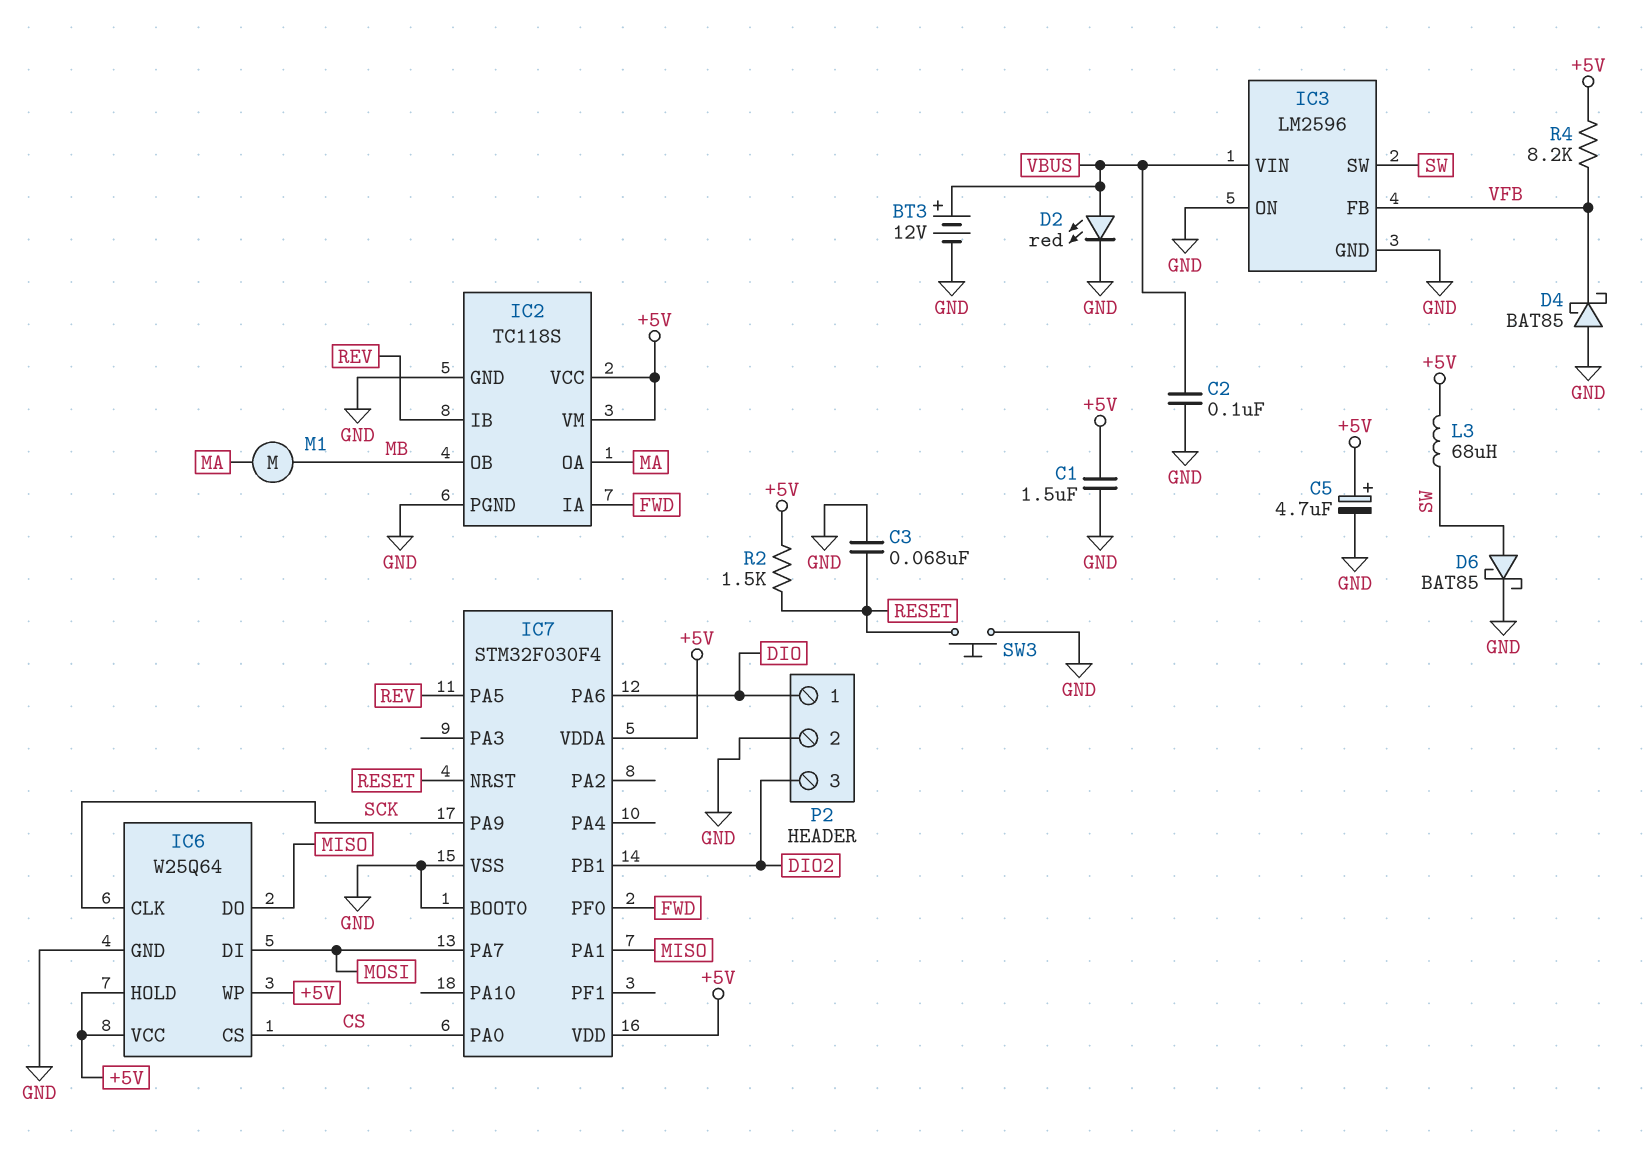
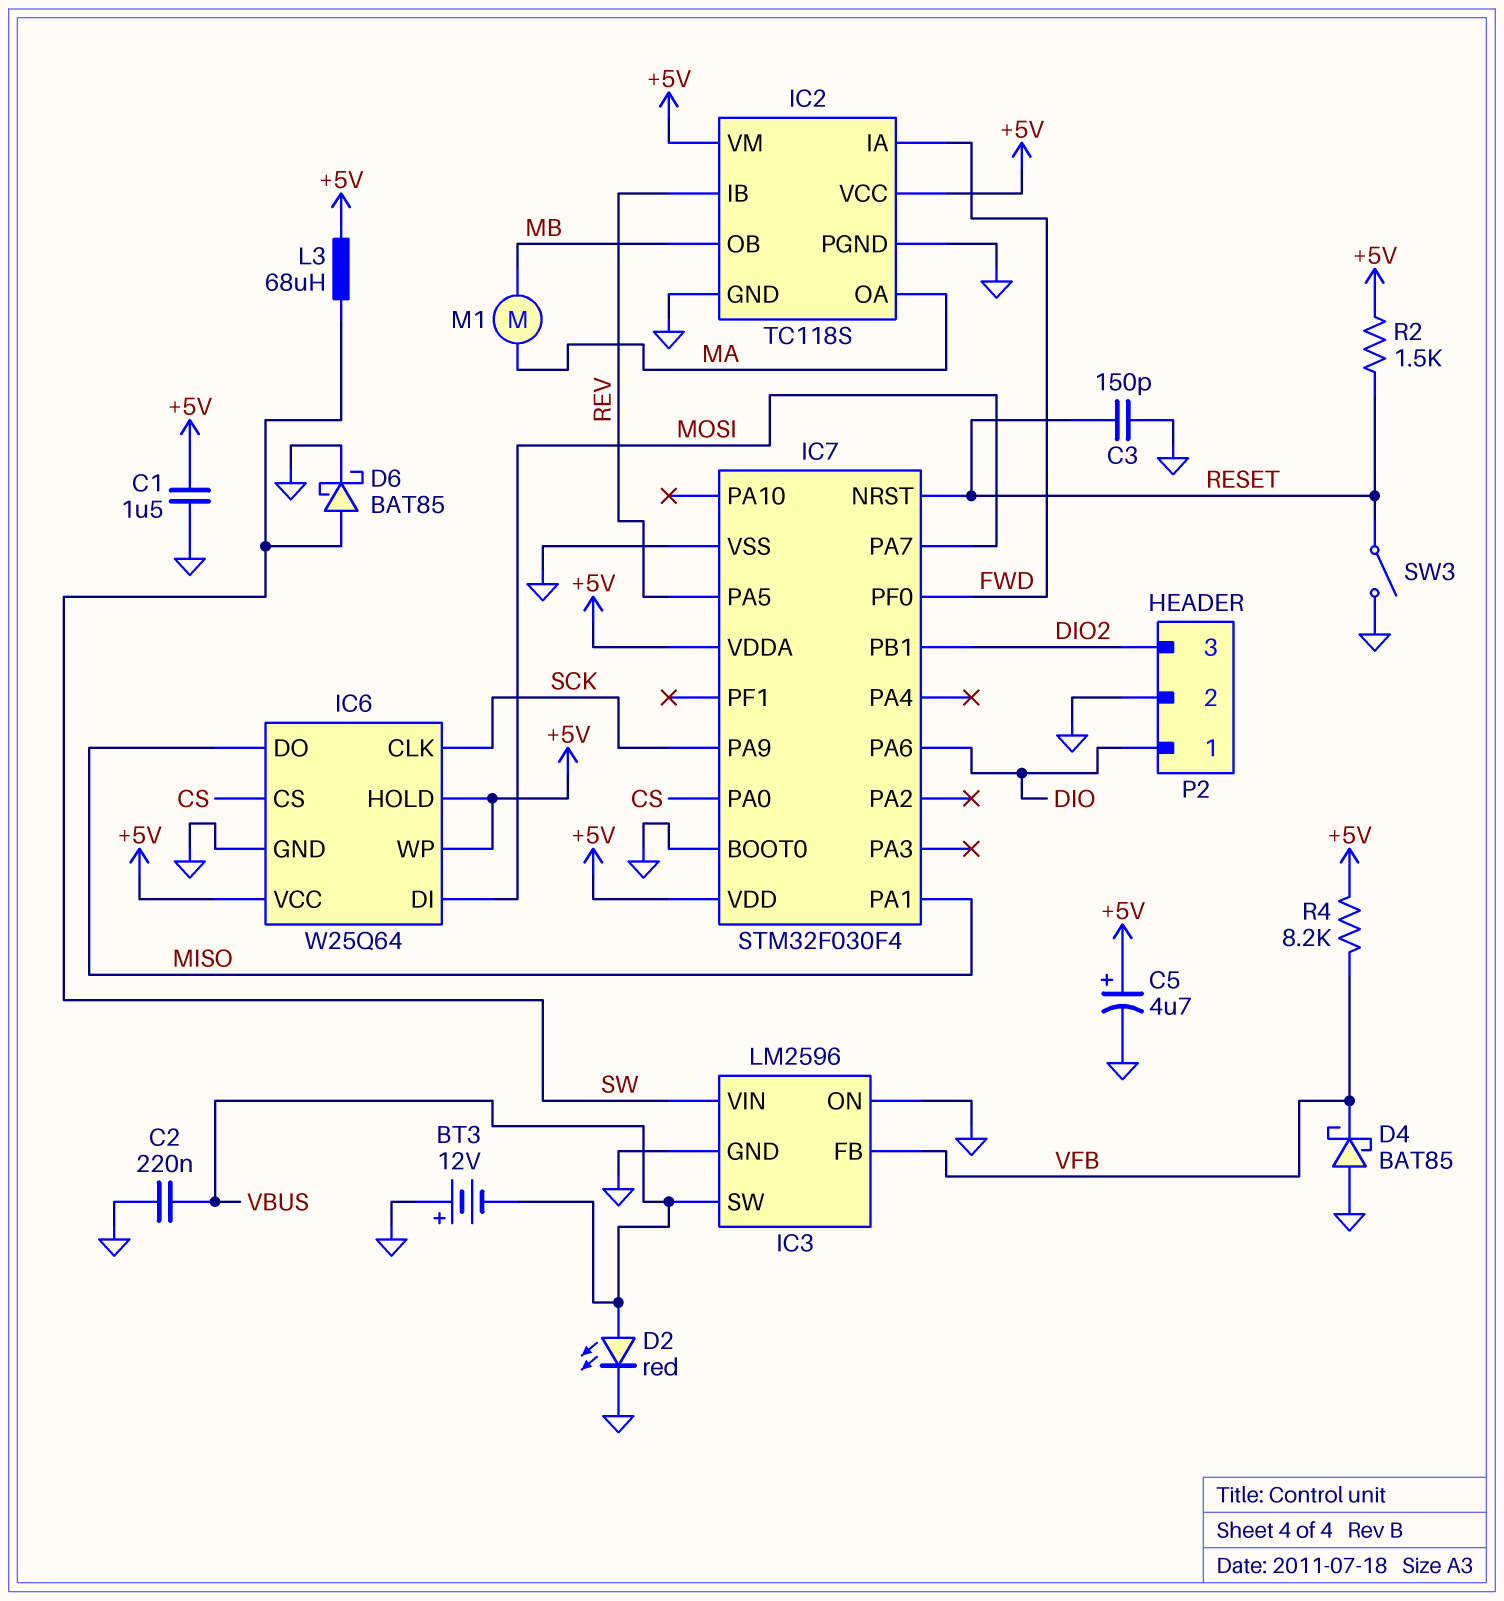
BT3: 12V (plus VBUS, minus GND) -> 12V (plus GND, minus VBUS)
C2: 100nF (GND, VBUS) -> 220nF (GND, VBUS)
C3: 68nF (GND, RESET) -> 150pF (GND, RESET)
IC3 pin SW: SW -> VBUS
IC3 pin VIN: VBUS -> SW
SW3: button (GND, RESET) -> switch (GND, RESET)

